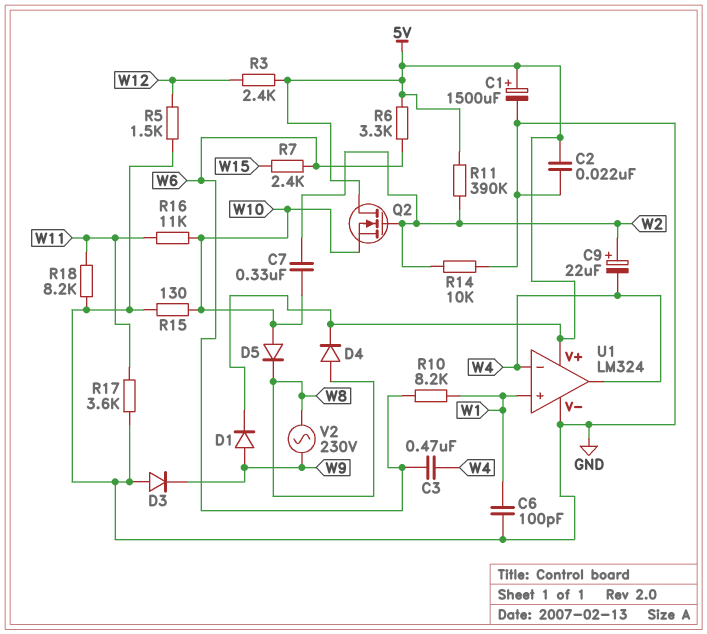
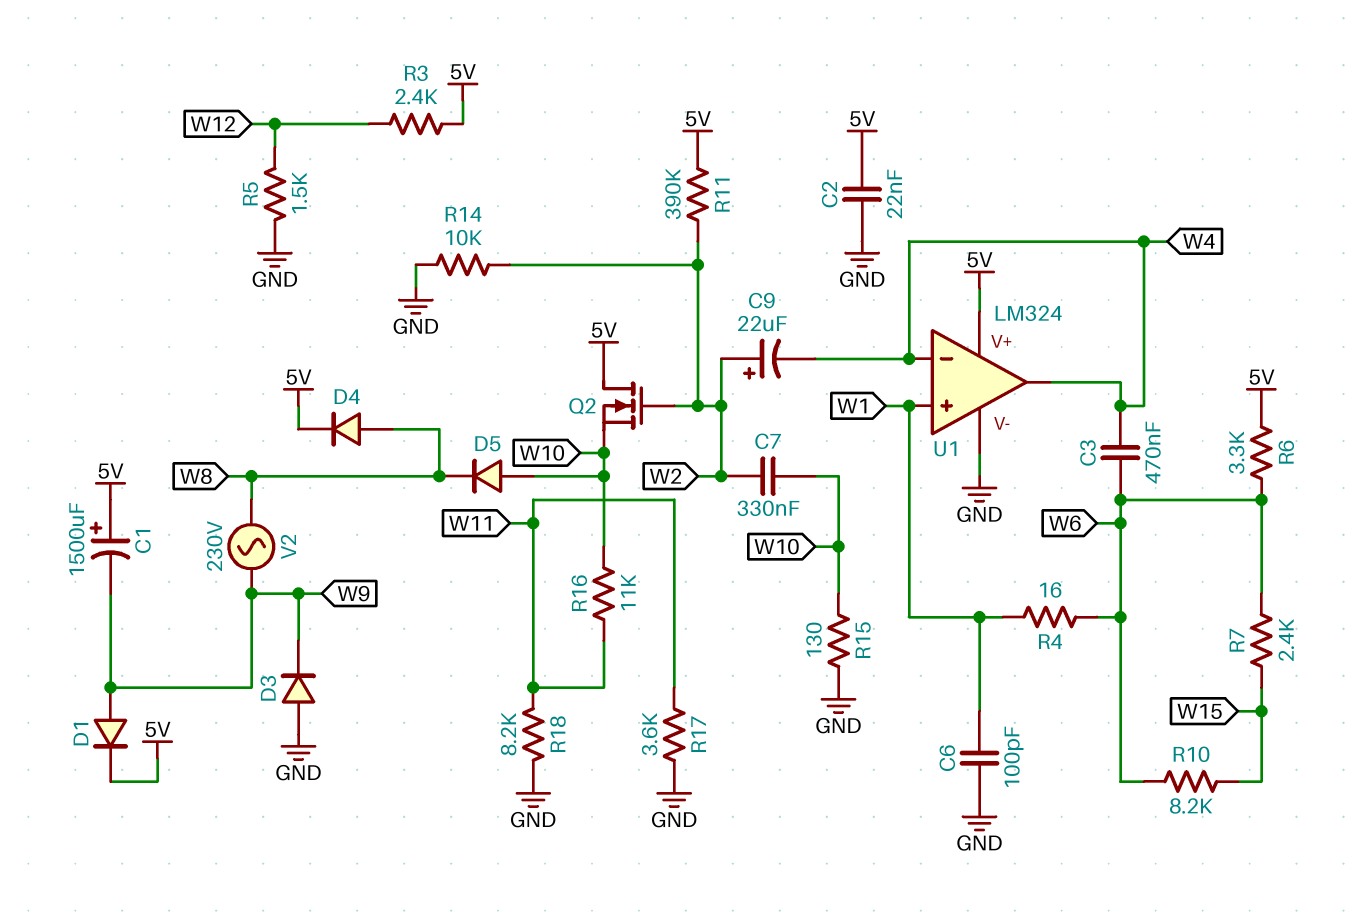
C1: 1500uF (plus 5V, minus GND) -> 1500uF (plus 5V, minus W9)
R4: none -> 16 (W1, W6)
R10: 8.2k (W1, W6) -> 8.2k (W6, W15)

